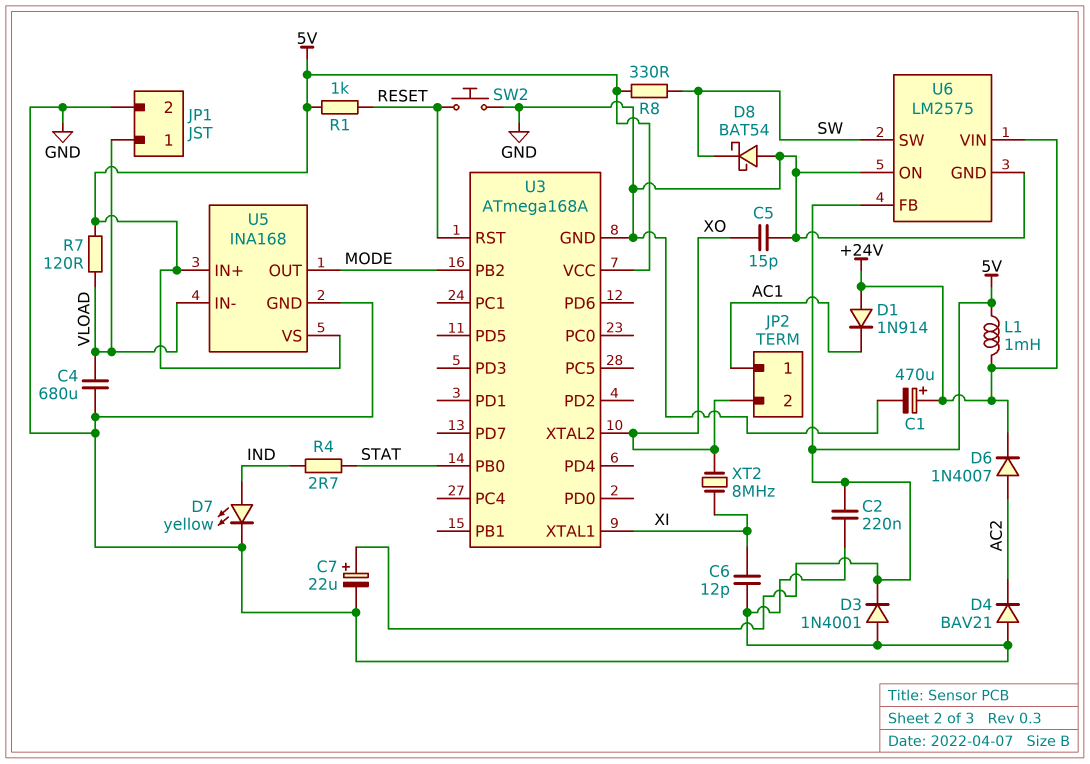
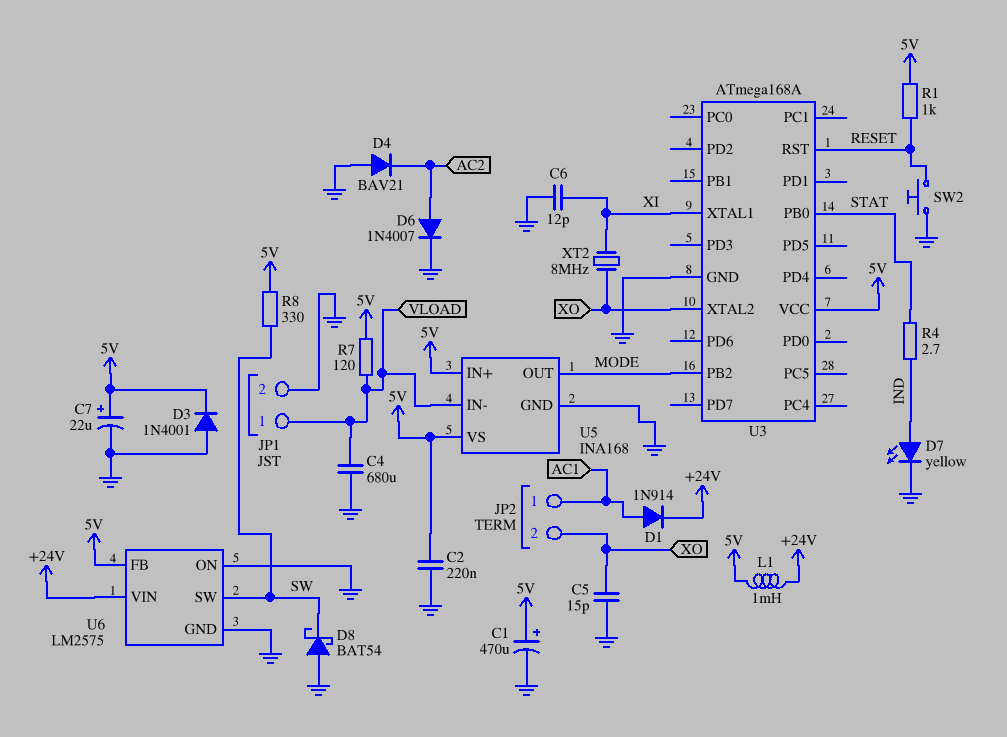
C1: 470uF (plus +24V, minus GND) -> 470uF (plus 5V, minus GND)
D1: diode 1N914 (A +24V, K AC1) -> diode 1N914 (A AC1, K +24V)
D6: diode 1N4007 (A AC2, K +24V) -> diode 1N4007 (A AC2, K GND)

